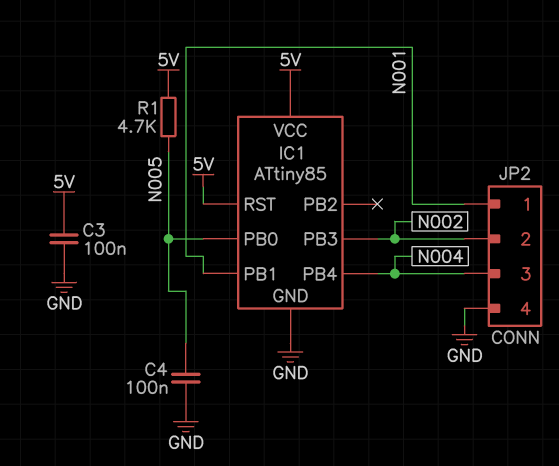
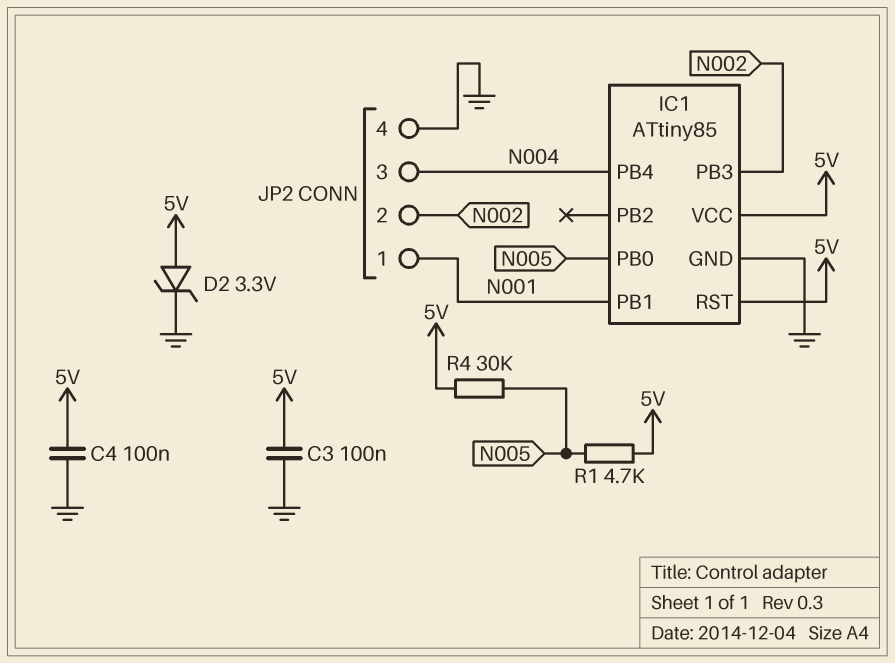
C4: 100nF (GND, N005) -> 100nF (5V, GND)
D2: none -> zener 3.3V (A 5V, K GND)
R4: none -> 30k (5V, N005)

